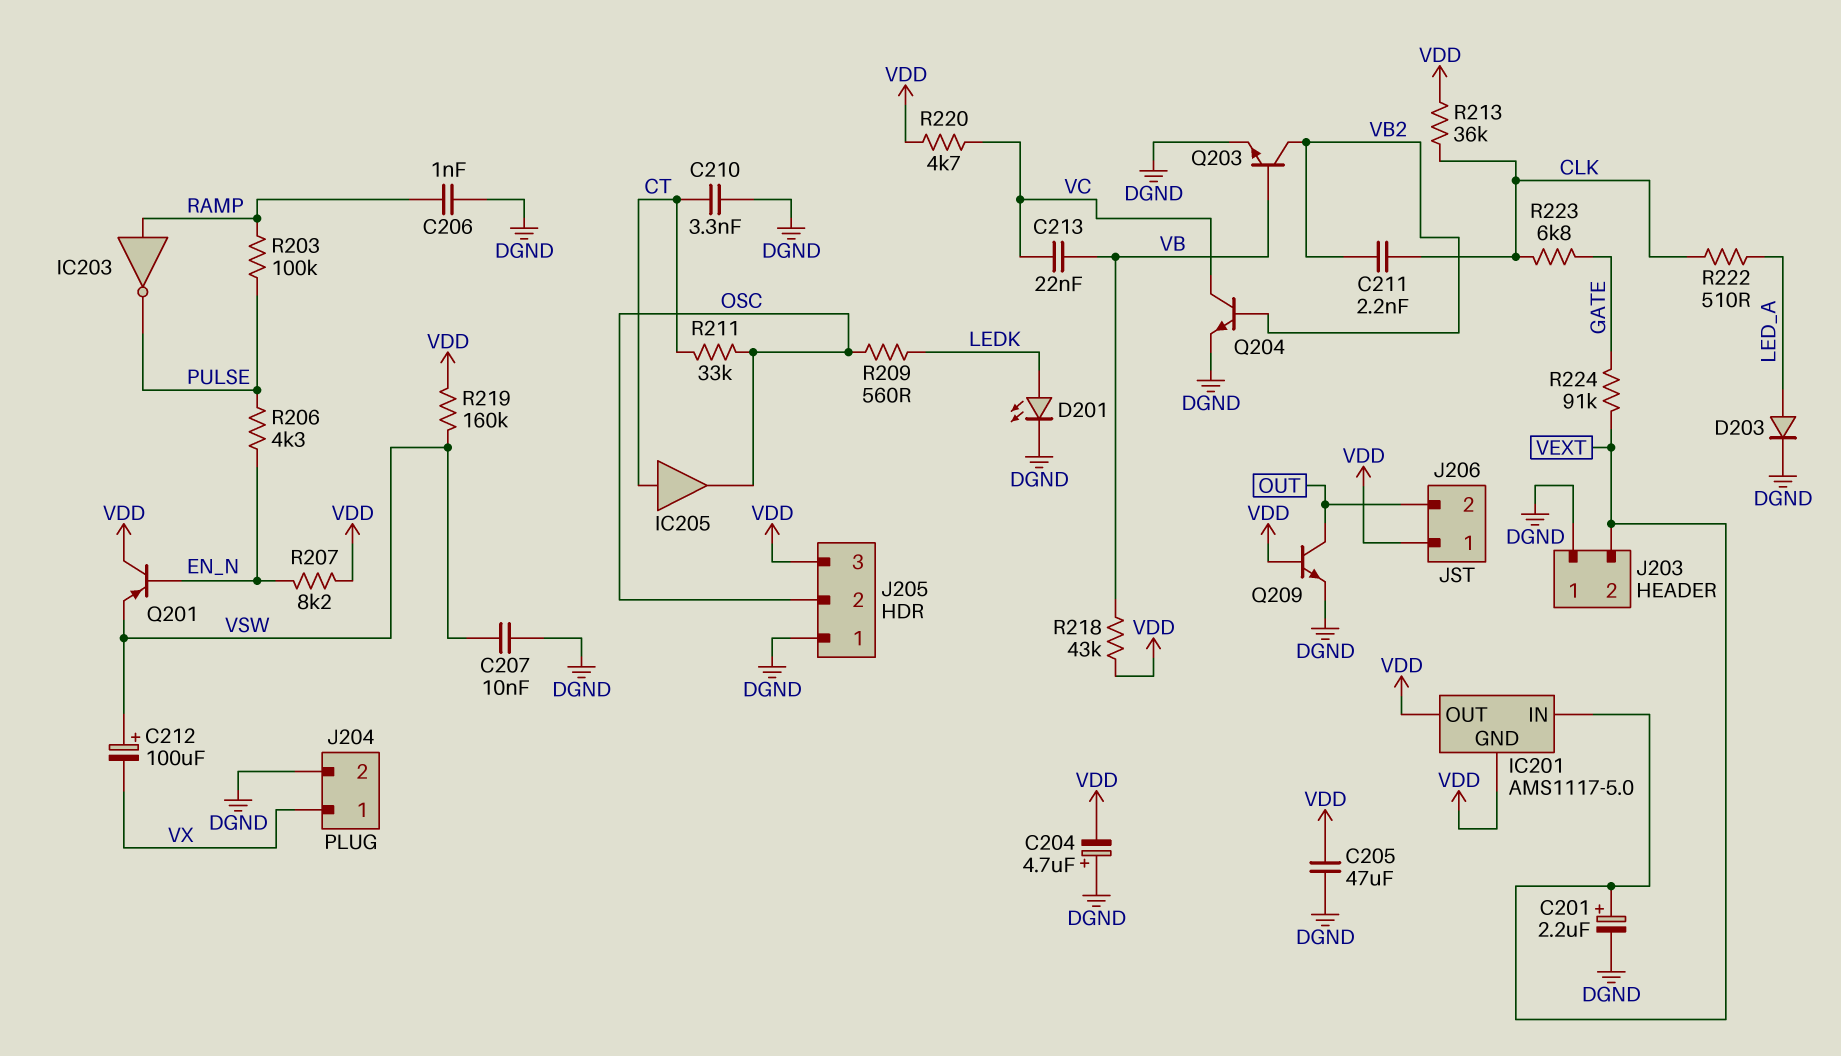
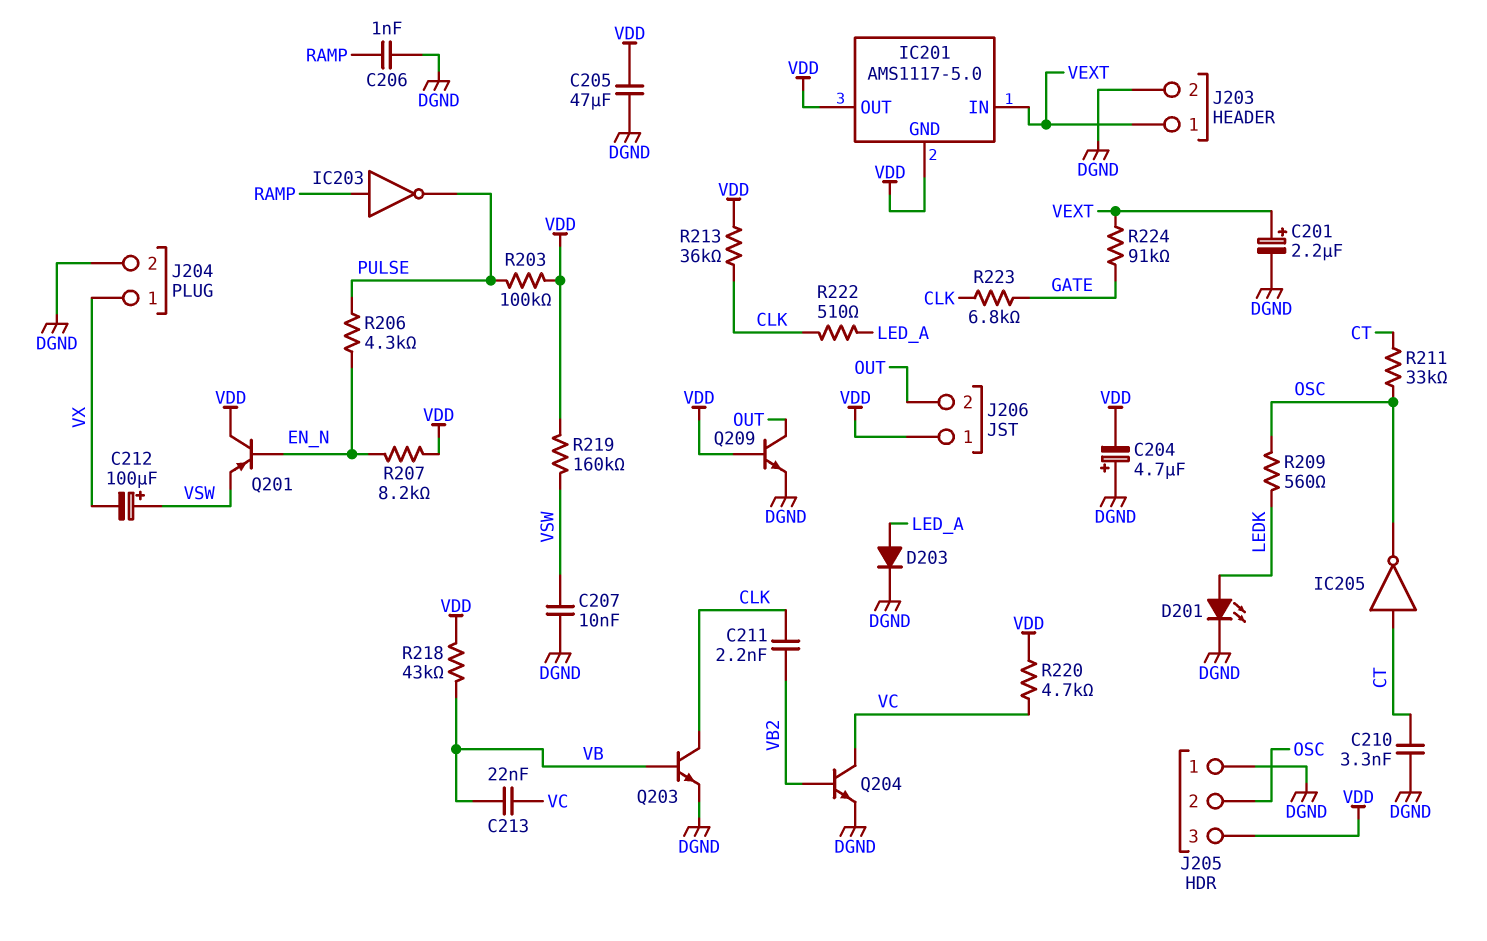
IC205: buffer (in CT, out OSC) -> NOT (in CT, out OSC)
J203 pin 1: DGND -> VEXT
J203 pin 2: VEXT -> DGND
Q203: NPN (B VB, C VB2, E DGND) -> NPN (B VB, C CLK, E DGND)
R203: 100k (PULSE, RAMP) -> 100k (PULSE, VDD)

